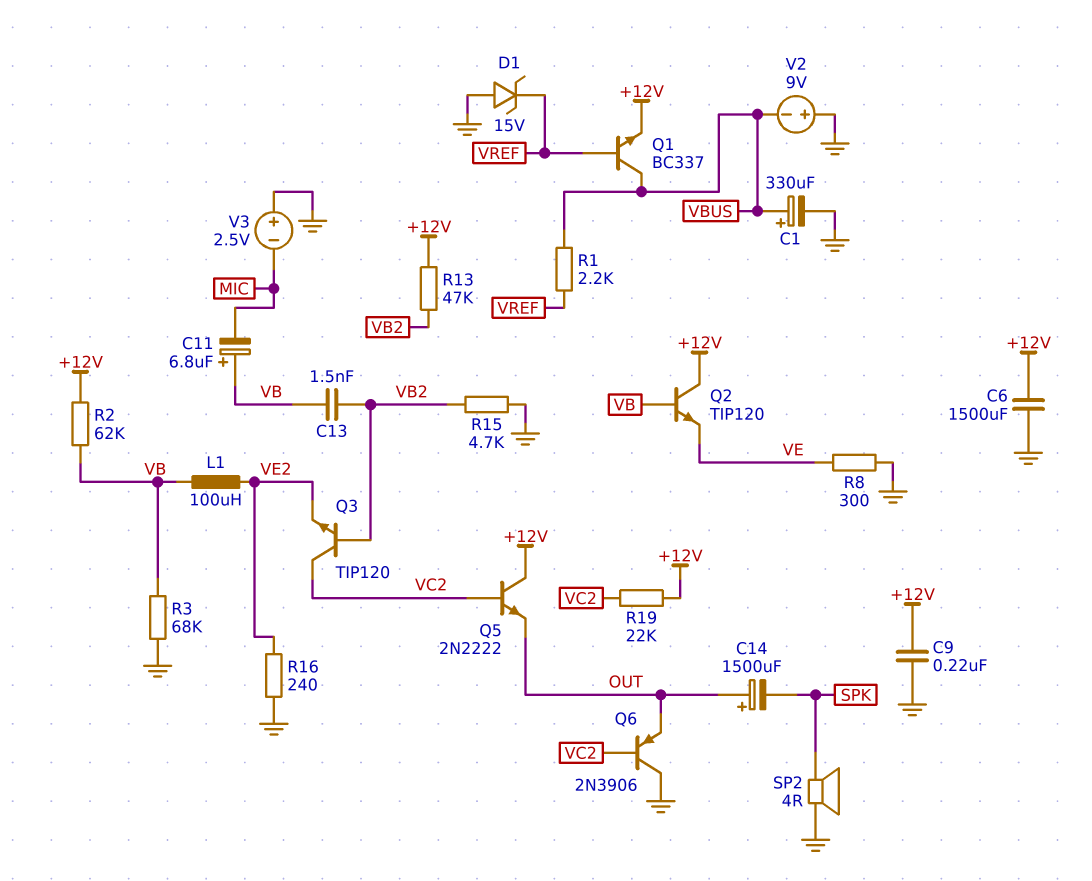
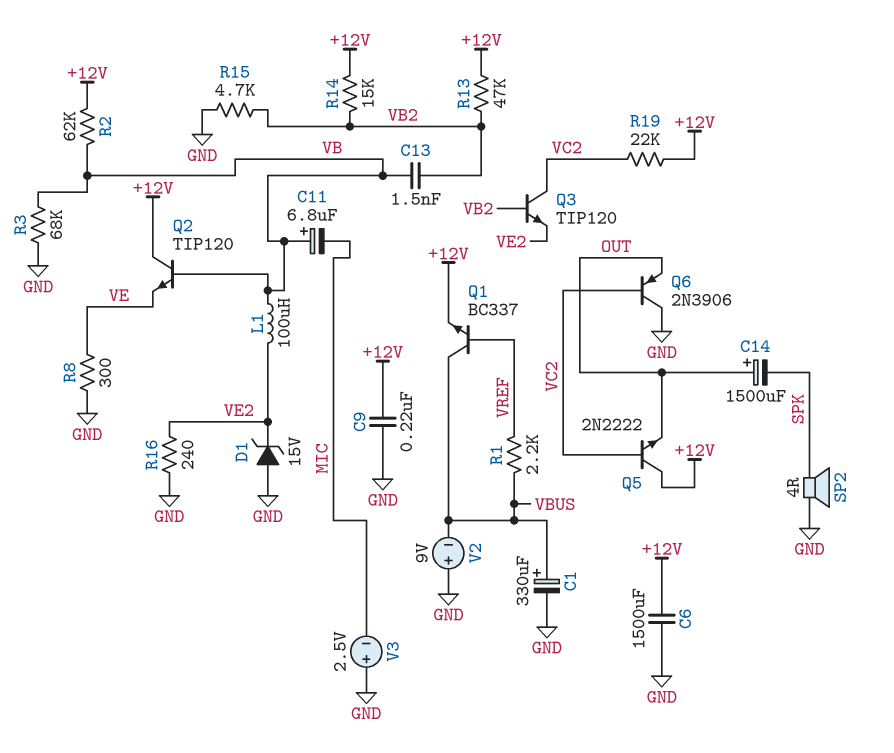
D1: zener 15V (A GND, K VREF) -> zener 15V (A GND, K VE2)
R14: none -> 15k (+12V, VB2)

